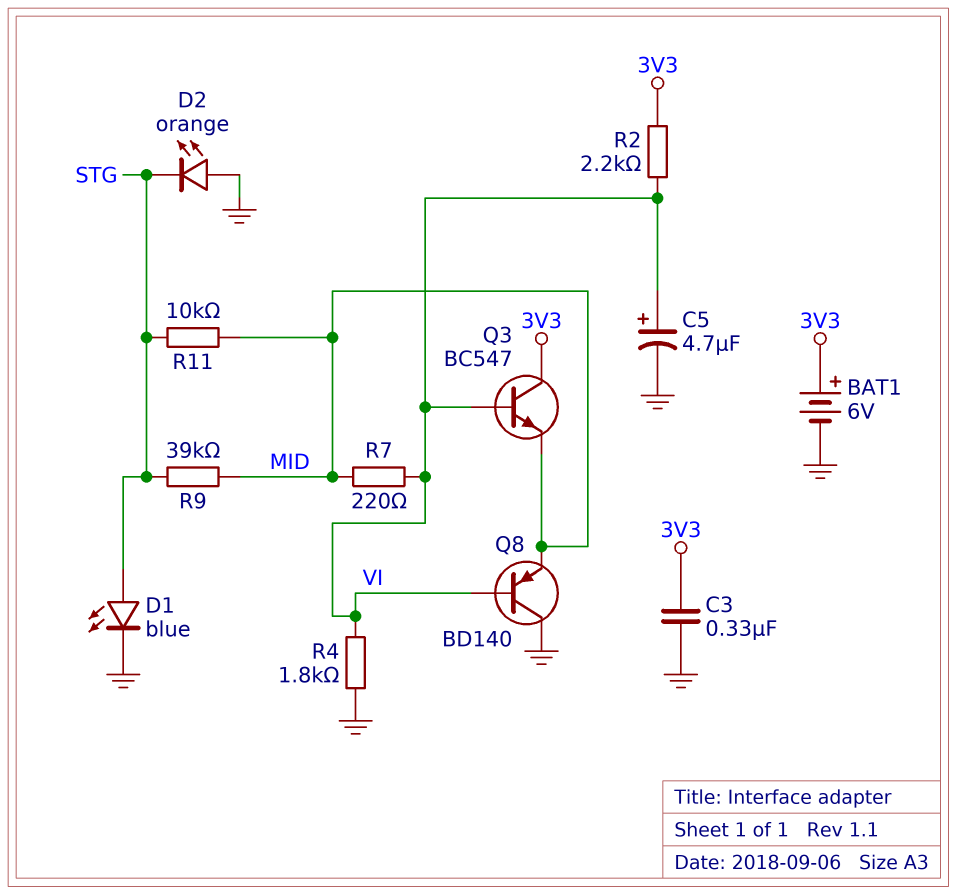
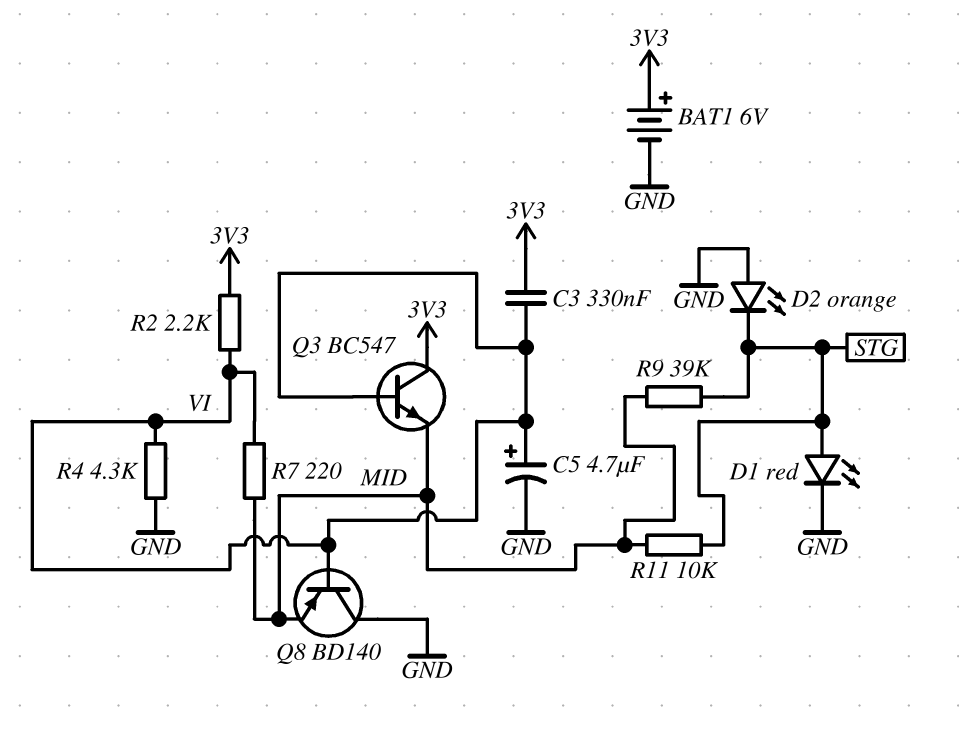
C3: 330nF (3V3, GND) -> 330nF (3V3, VI)
D1: LED blue (A STG, K GND) -> LED red (A STG, K GND)
R4: 1.8k (GND, VI) -> 4.3k (GND, VI)

